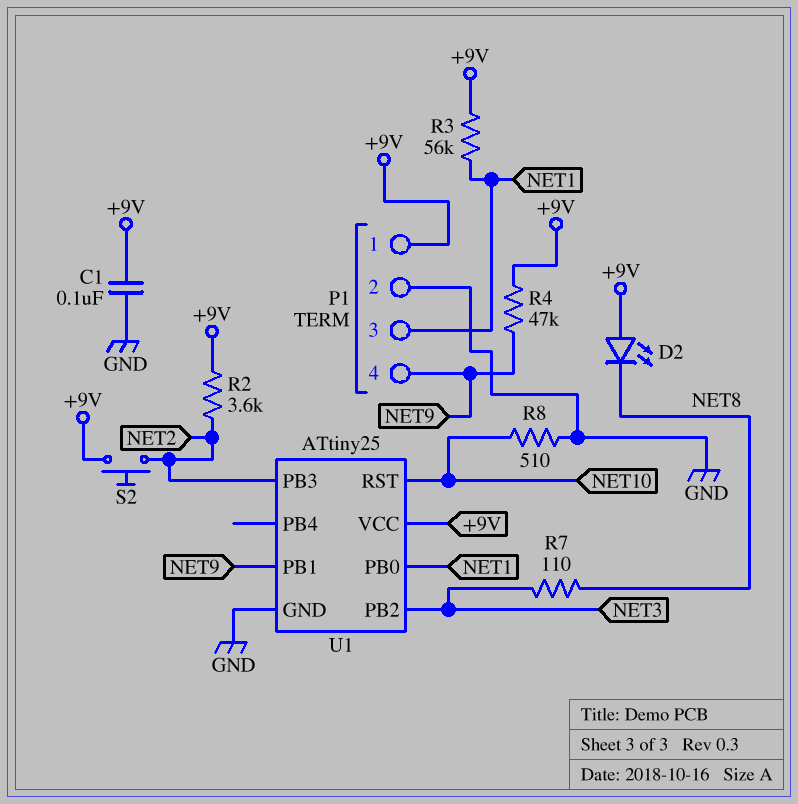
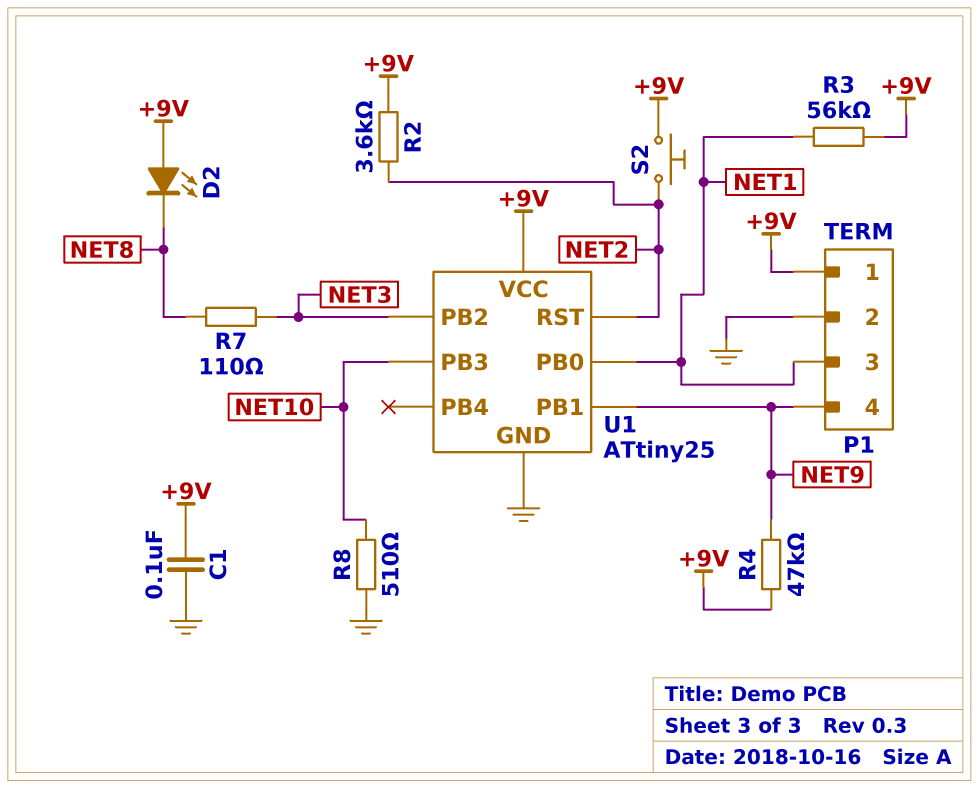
U1 pin PB3: NET2 -> NET10
U1 pin RST: NET10 -> NET2

